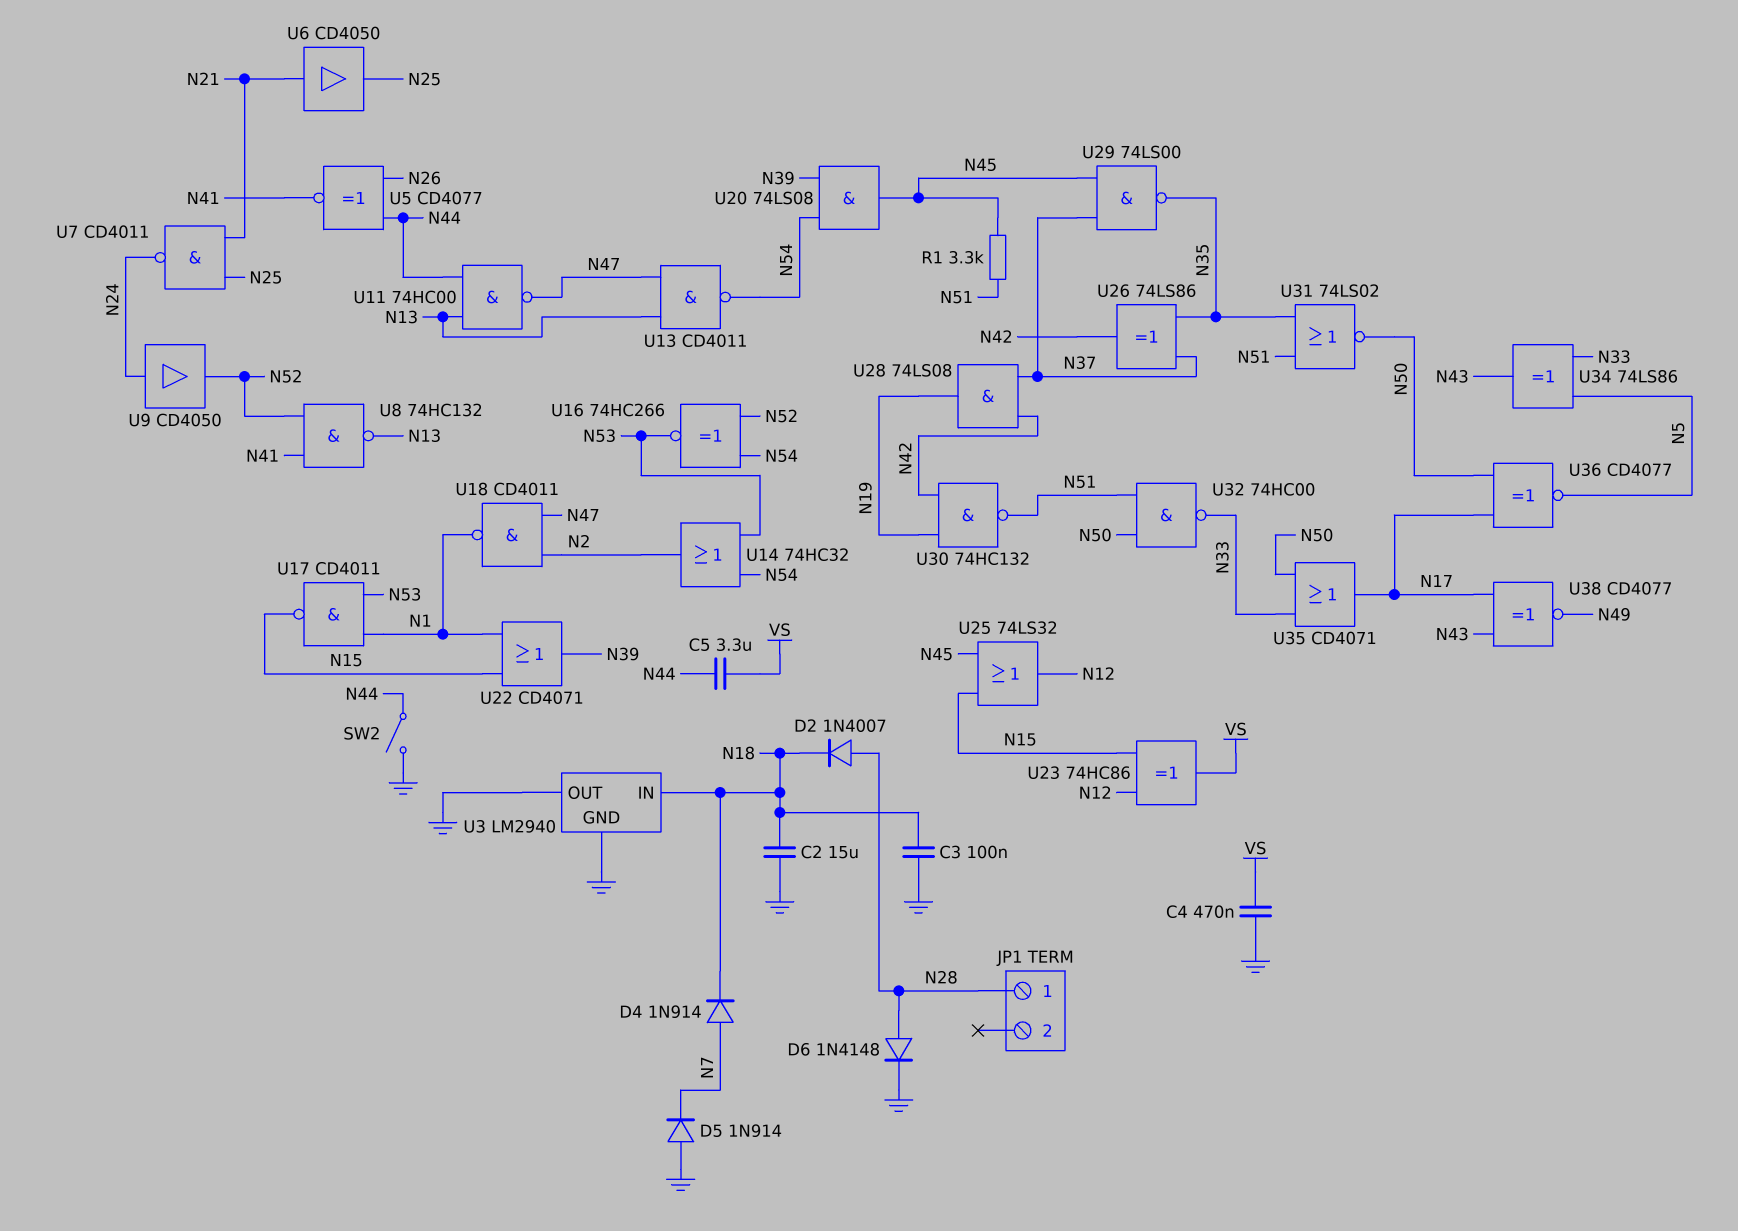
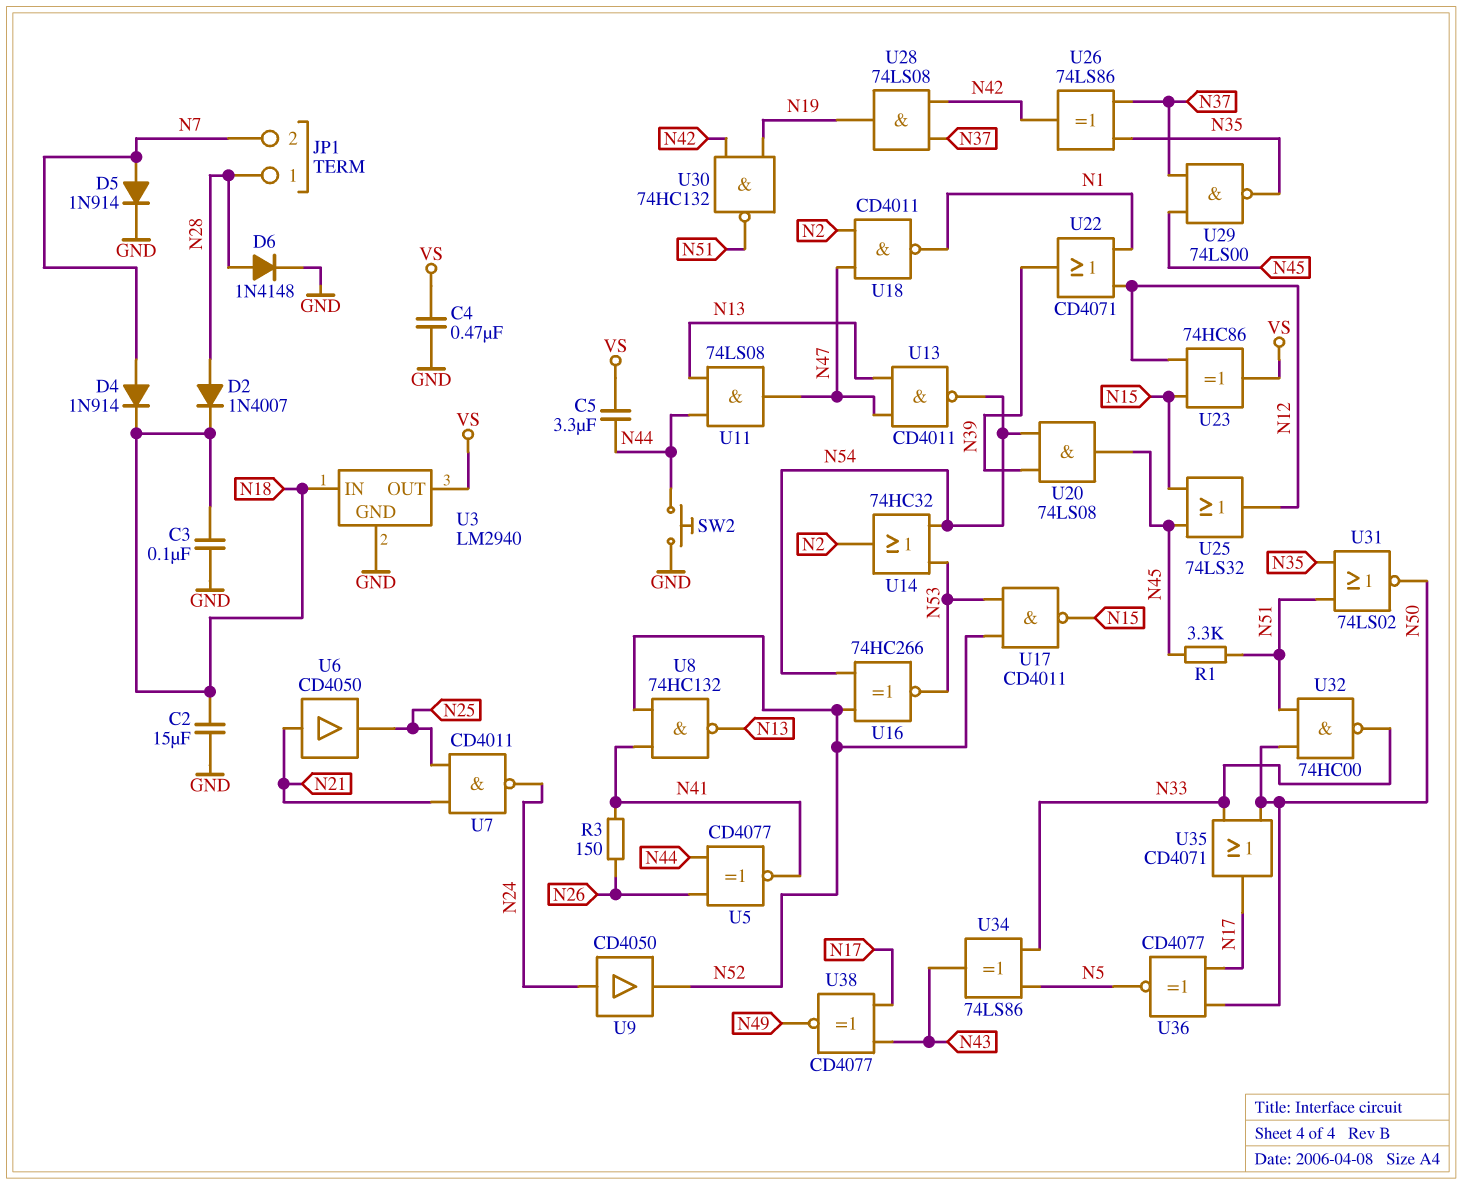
D5: diode 1N914 (A GND, K N7) -> diode 1N914 (A N7, K GND)
JP1 pin 2: none -> N7
R3: none -> 150 (N26, N41)
SW2: switch (GND, N44) -> button (GND, N44)
U3 pin OUT: GND -> VS
U11: NAND 74HC00 (in N13, in N44, out N47) -> AND 74LS08 (in N13, in N44, out N47)
U17: NAND CD4011 (in N1, in N53, out N15) -> NAND CD4011 (in N52, in N53, out N15)
U22: OR CD4071 (in N1, in N15, out N39) -> OR CD4071 (in N1, in N12, out N39)

